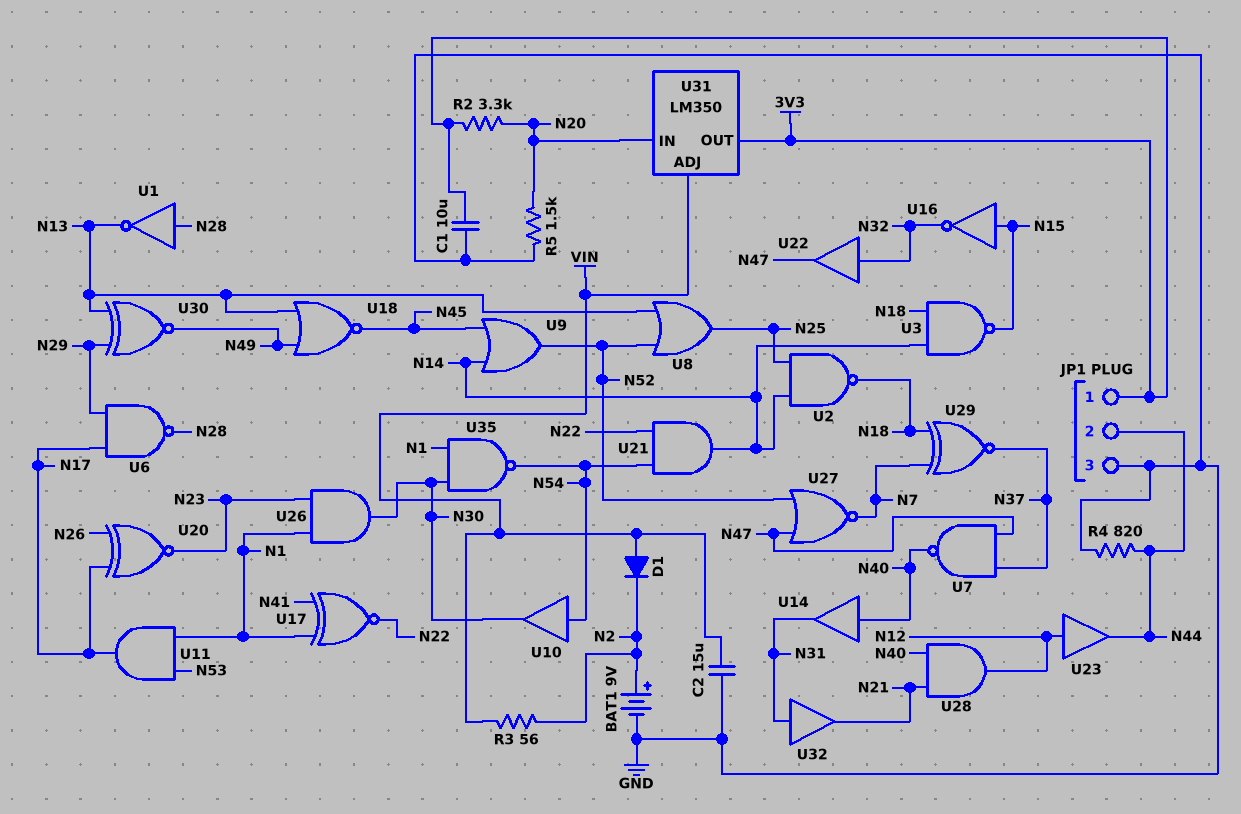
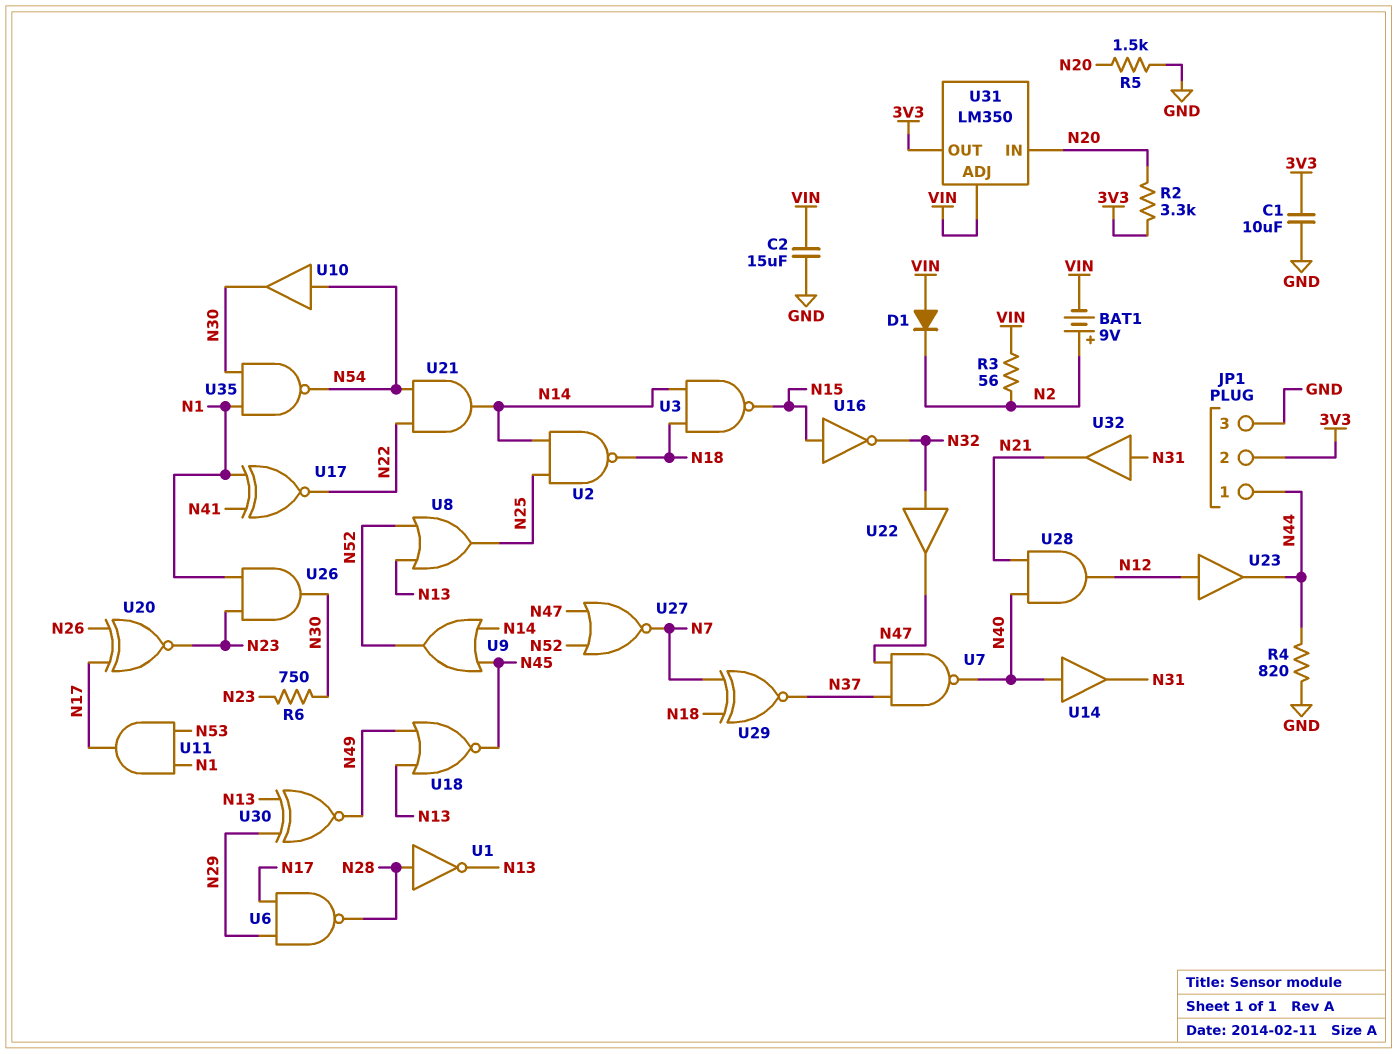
BAT1: 9V (plus N2, minus GND) -> 9V (plus N2, minus VIN)
JP1 pin 1: 3V3 -> N44
JP1 pin 2: N44 -> 3V3
R6: none -> 750 (N23, N30)

